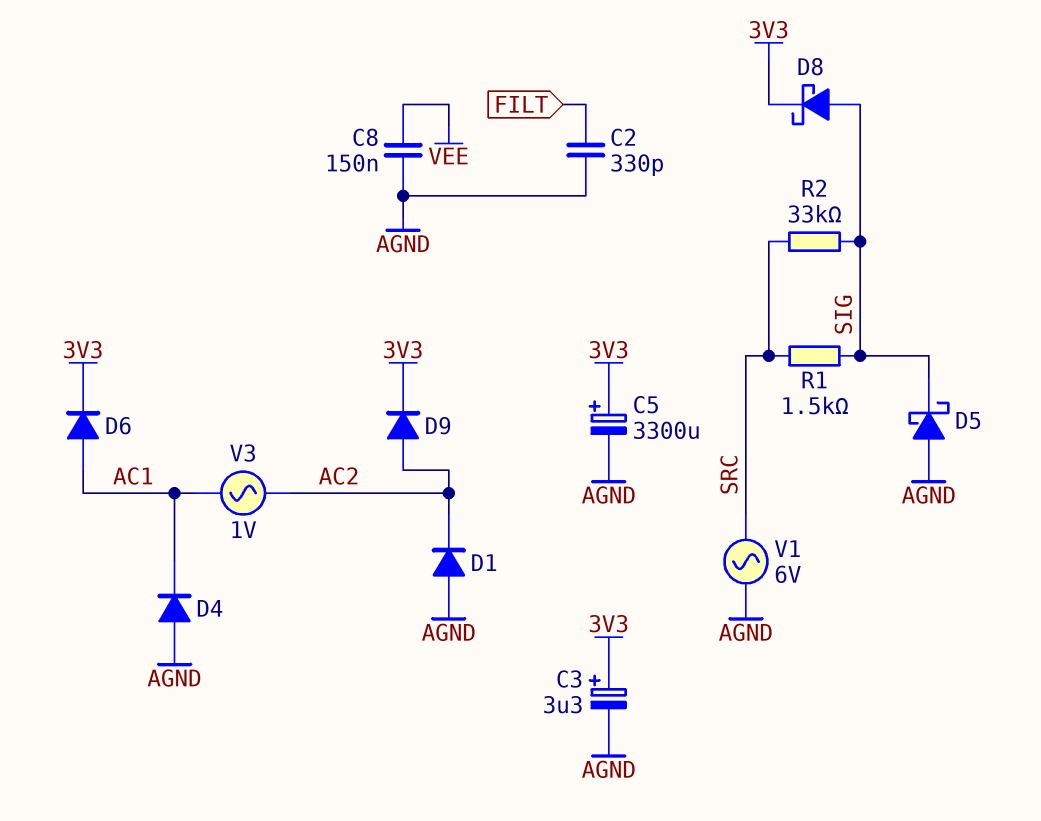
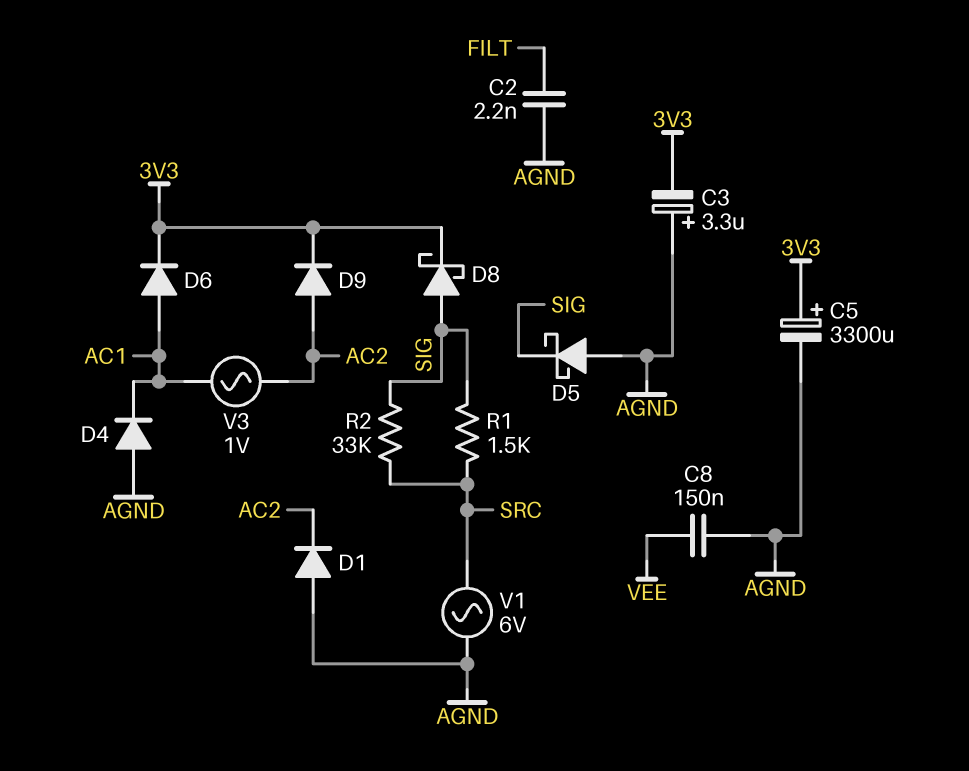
C2: 330pF (AGND, FILT) -> 2.2nF (AGND, FILT)
C3: 3.3uF (plus 3V3, minus AGND) -> 3.3uF (plus AGND, minus 3V3)

